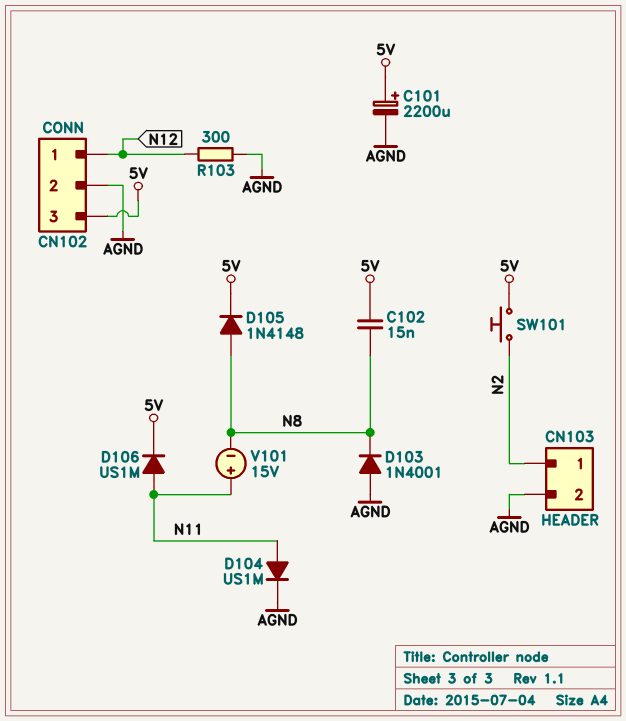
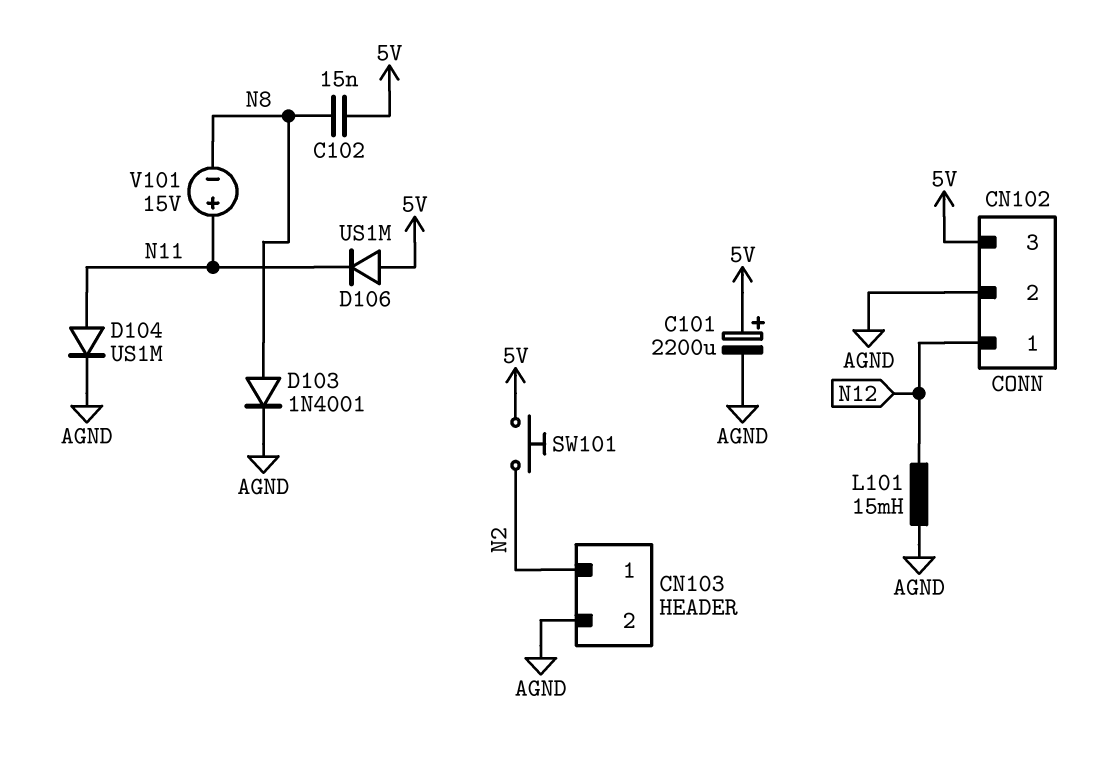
D103: diode 1N4001 (A AGND, K N8) -> diode 1N4001 (A N8, K AGND)
D105: diode 1N4148 (A N8, K 5V) -> none
D106: diode US1M (A N11, K 5V) -> diode US1M (A 5V, K N11)
L101: none -> 15mH (AGND, N12)
R103: 300 (AGND, N12) -> none

